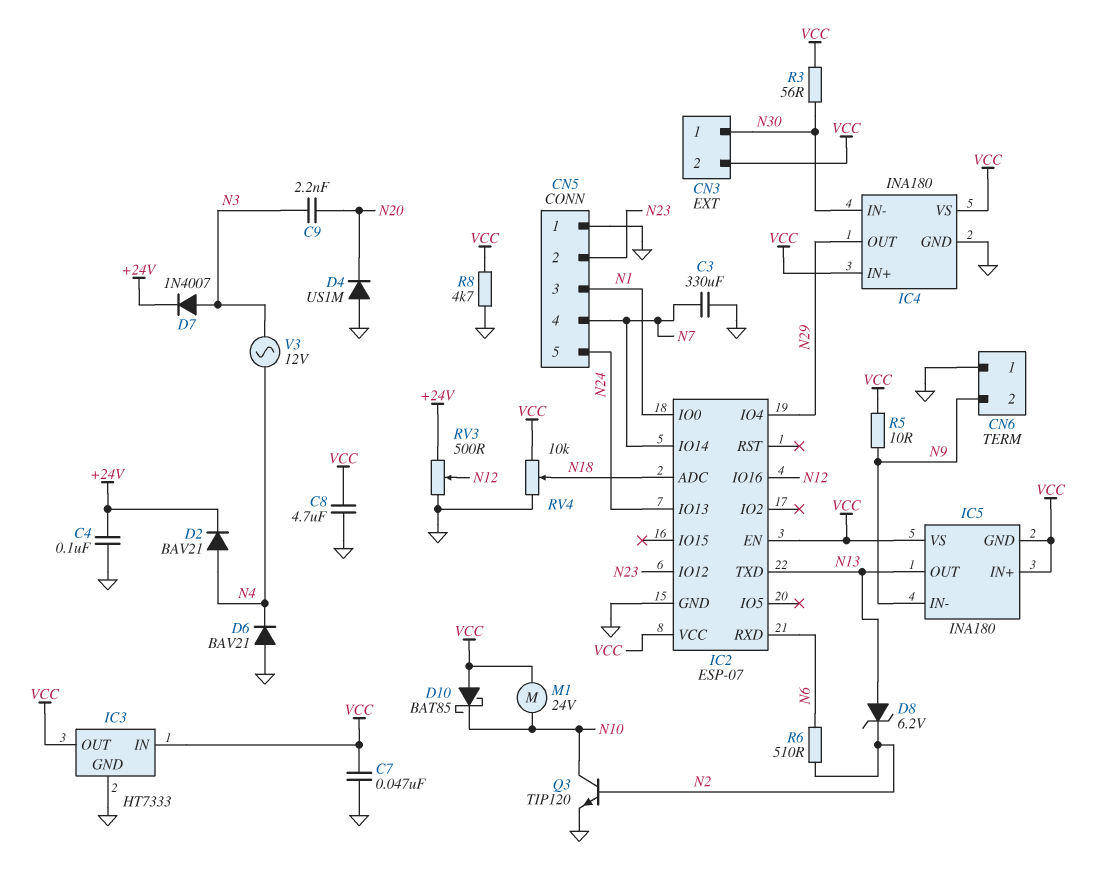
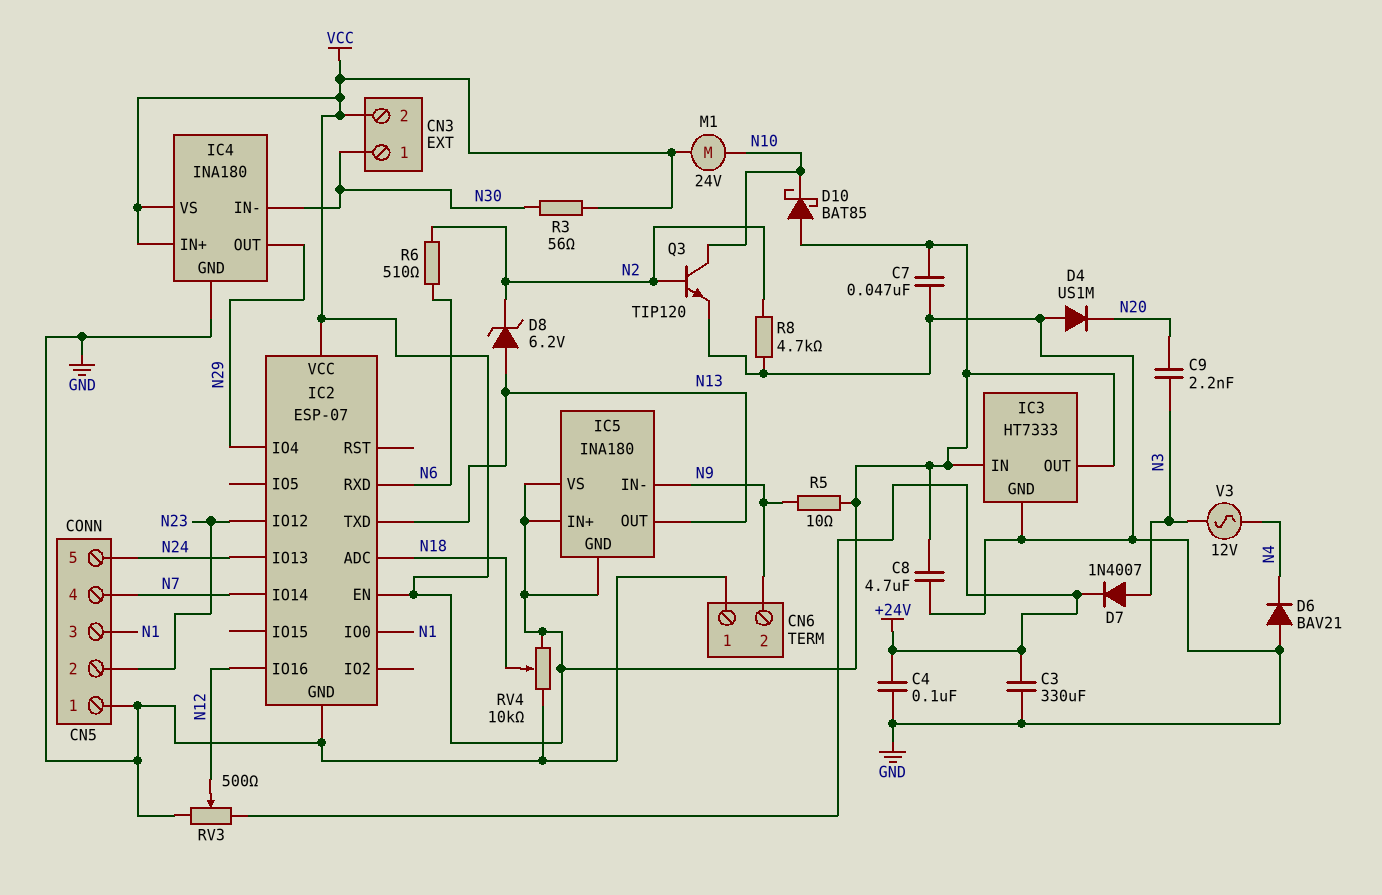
C3: 330uF (GND, N7) -> 330uF (+24V, GND)
D2: diode BAV21 (A N4, K +24V) -> none
R8: 4.7k (GND, VCC) -> 4.7k (GND, N2)

